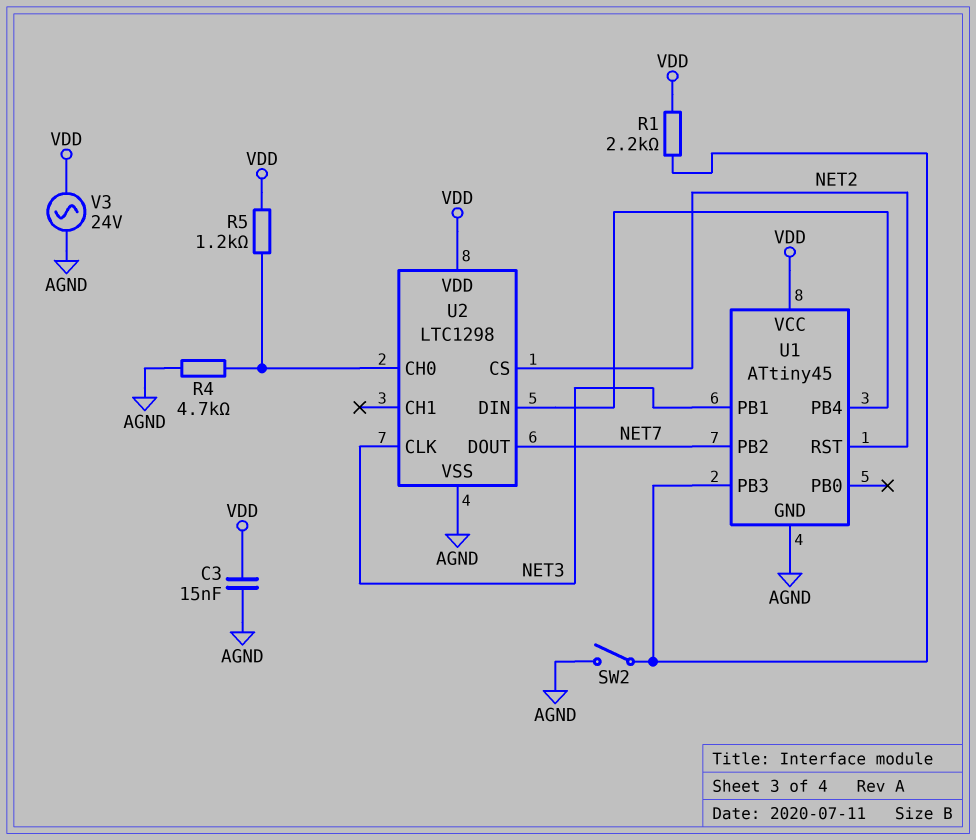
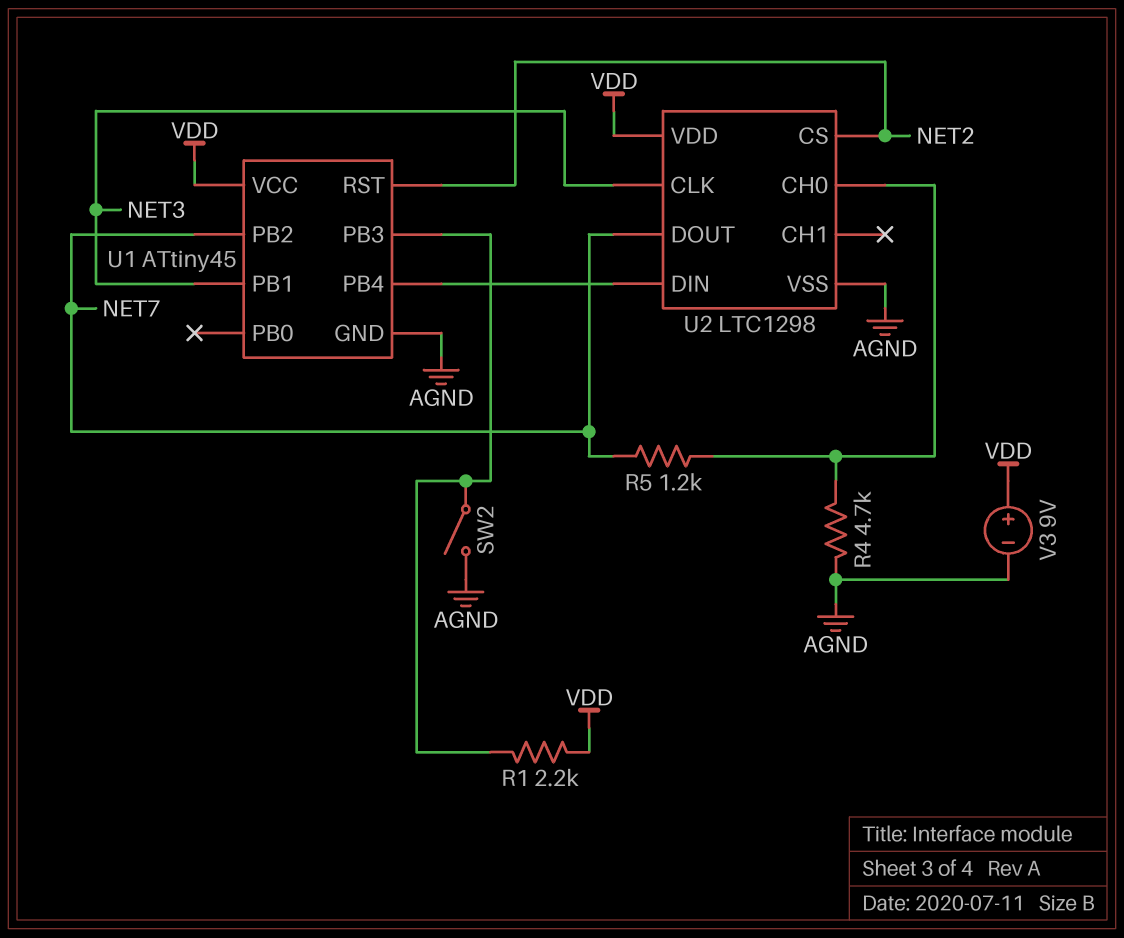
C3: 15nF (AGND, VDD) -> none
R5: 1.2k (U2/CH0, VDD) -> 1.2k (NET7, U2/CH0)
V3: AC 24V (AGND, VDD) -> 9V (plus VDD, minus AGND)

